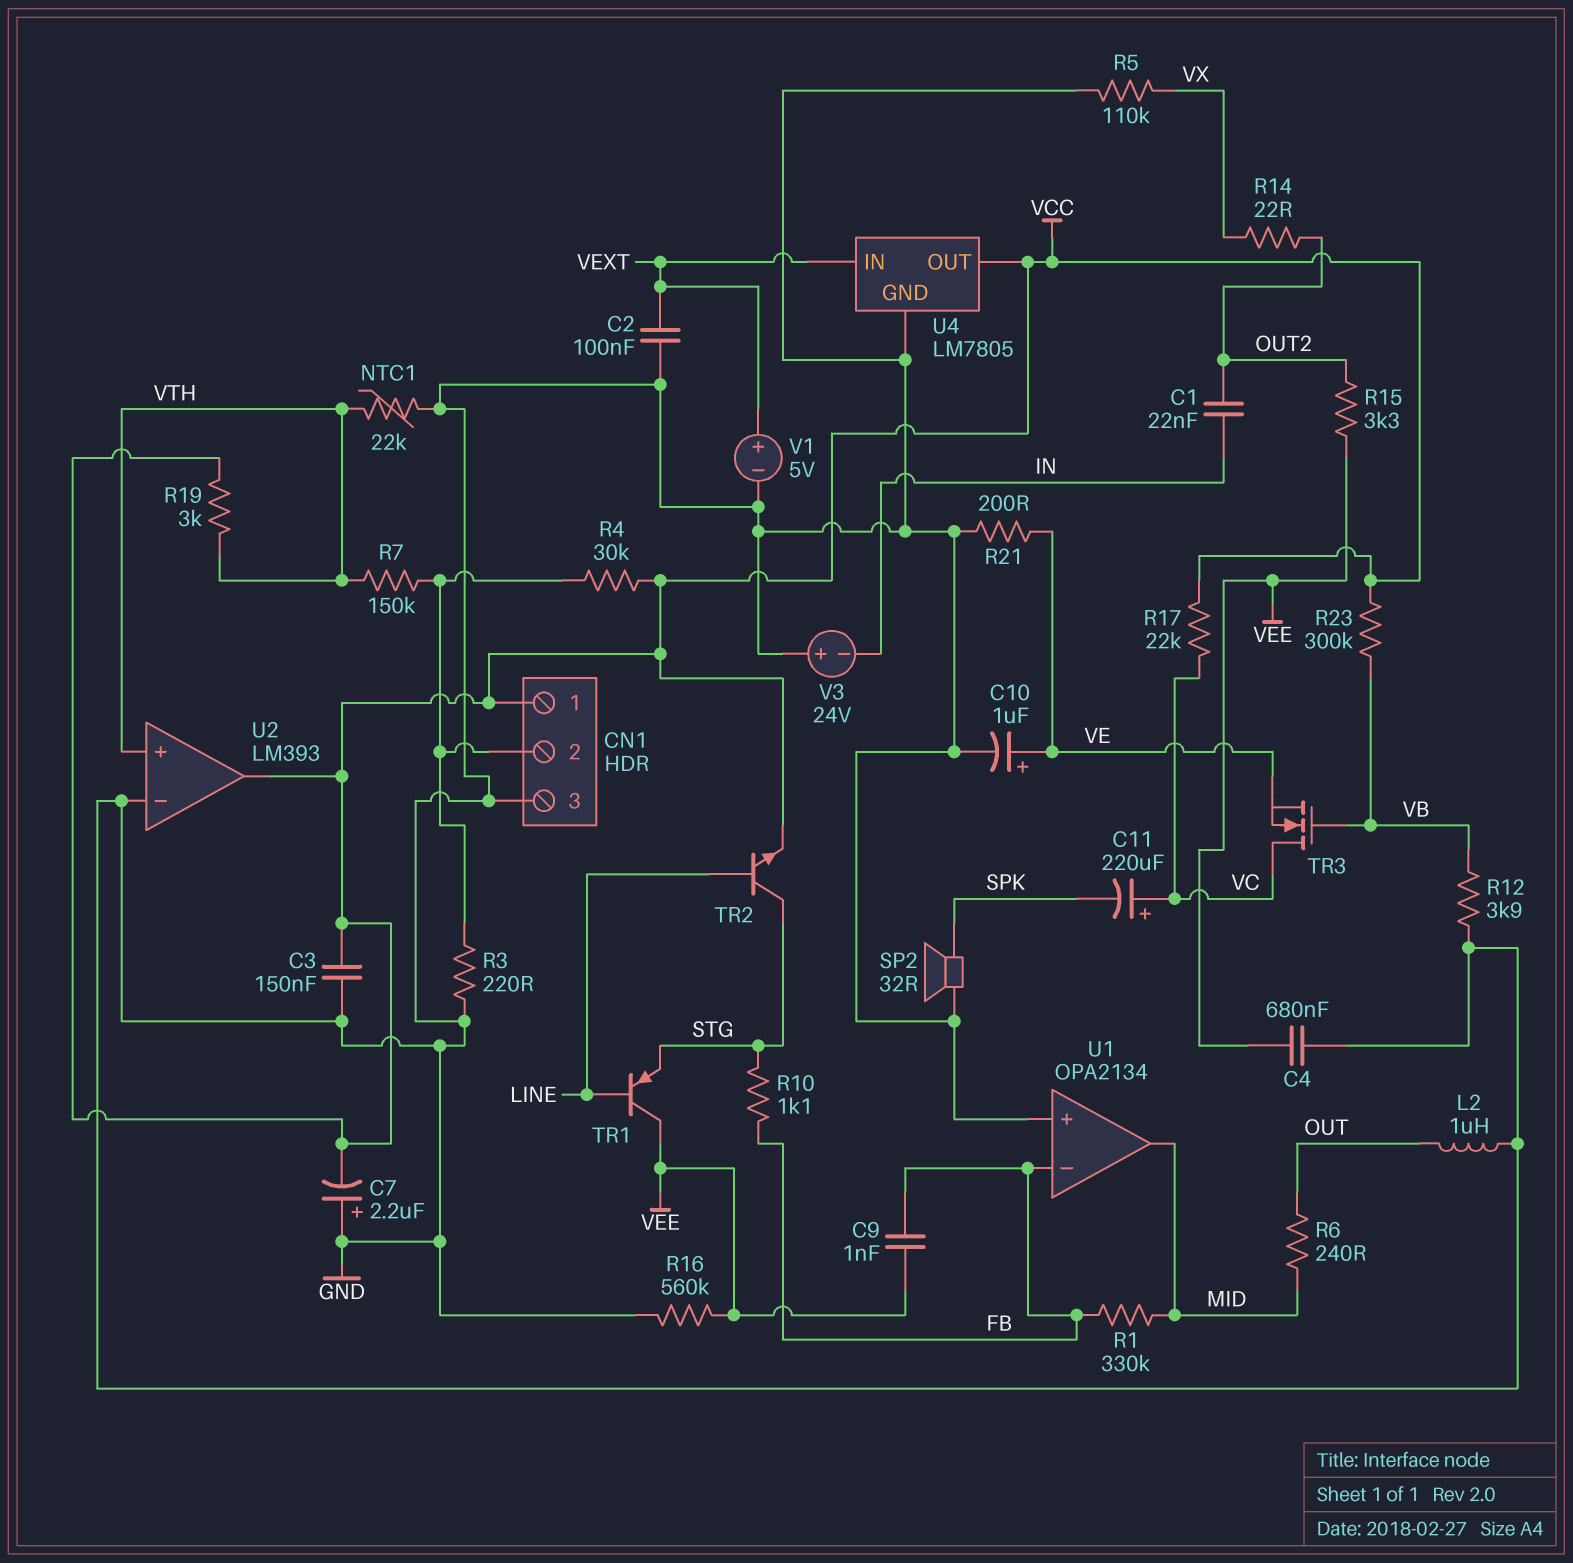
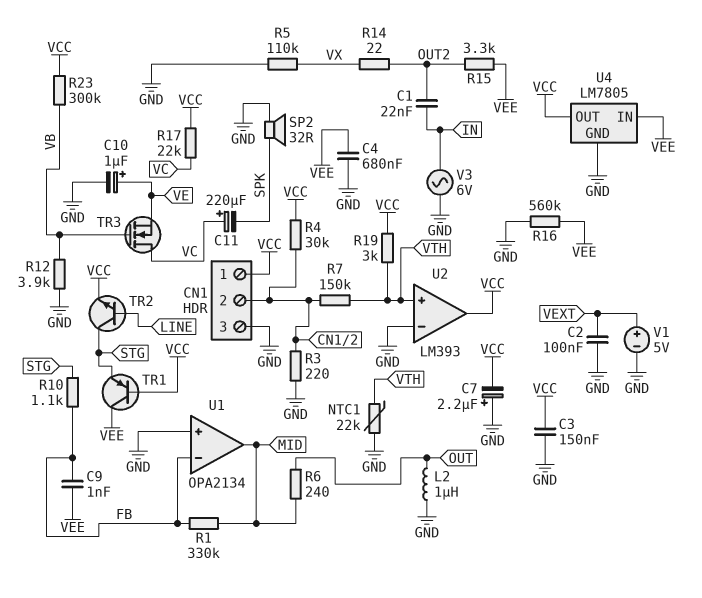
R21: 200 (GND, VE) -> none
TR1: PNP (B LINE, C VEE, E STG) -> PNP (B VCC, C VEE, E STG)
U4 pin IN: VEXT -> VEE
V3: 24V (plus GND, minus IN) -> AC 6V (GND, IN)

